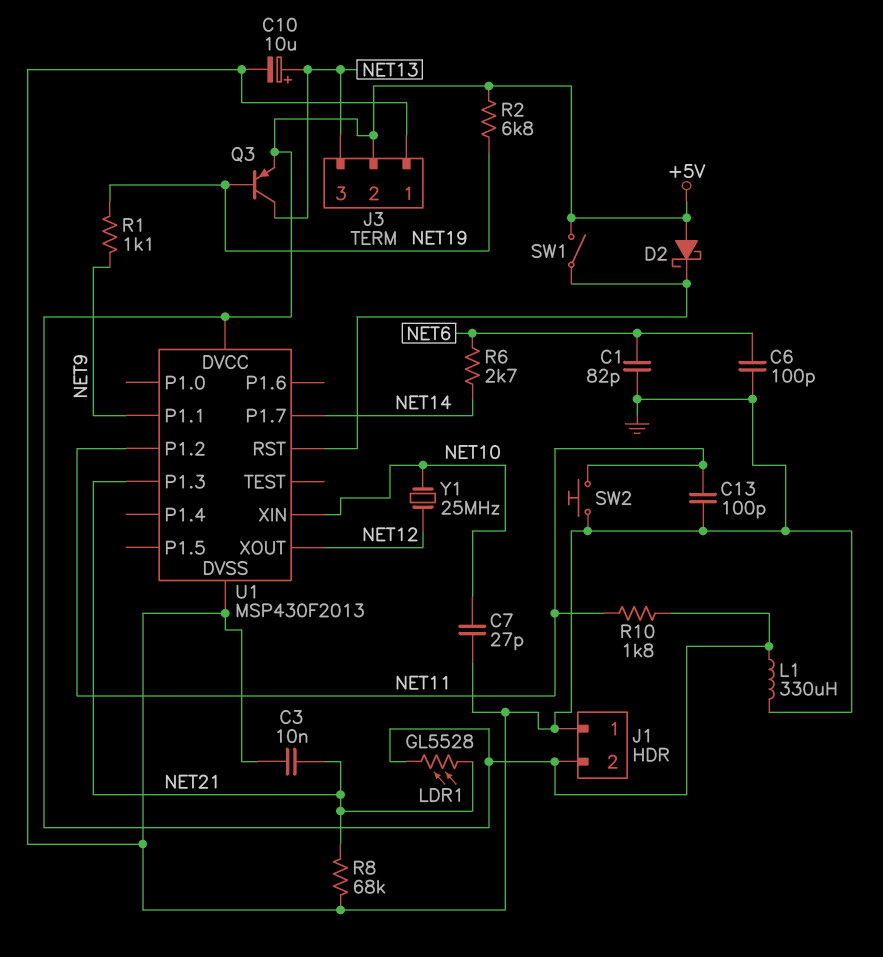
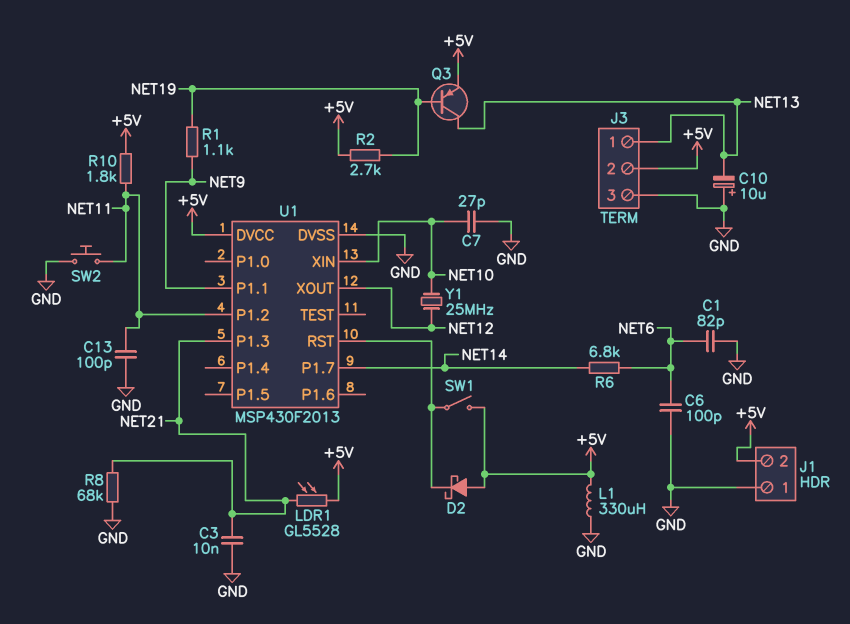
C10: 10uF (plus NET13, minus GND) -> 10uF (plus GND, minus NET13)
J3 pin 1: GND -> NET13
J3 pin 3: NET13 -> GND
R2: 6.8k (+5V, NET19) -> 2.7k (+5V, NET19)
R6: 2.7k (NET6, NET14) -> 6.8k (NET6, NET14)

